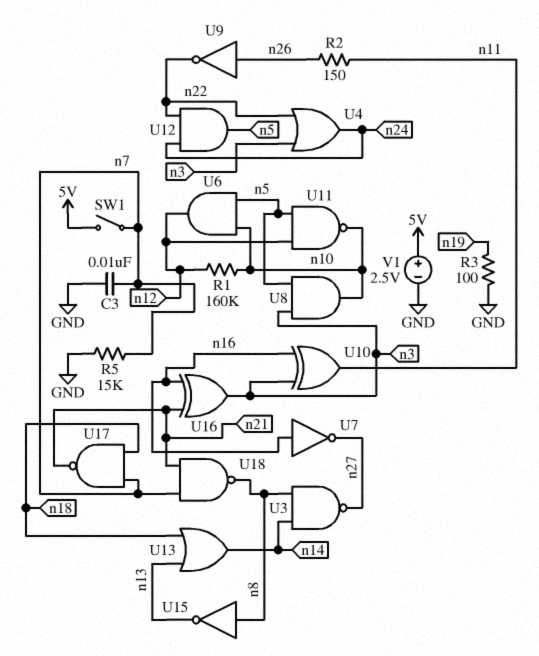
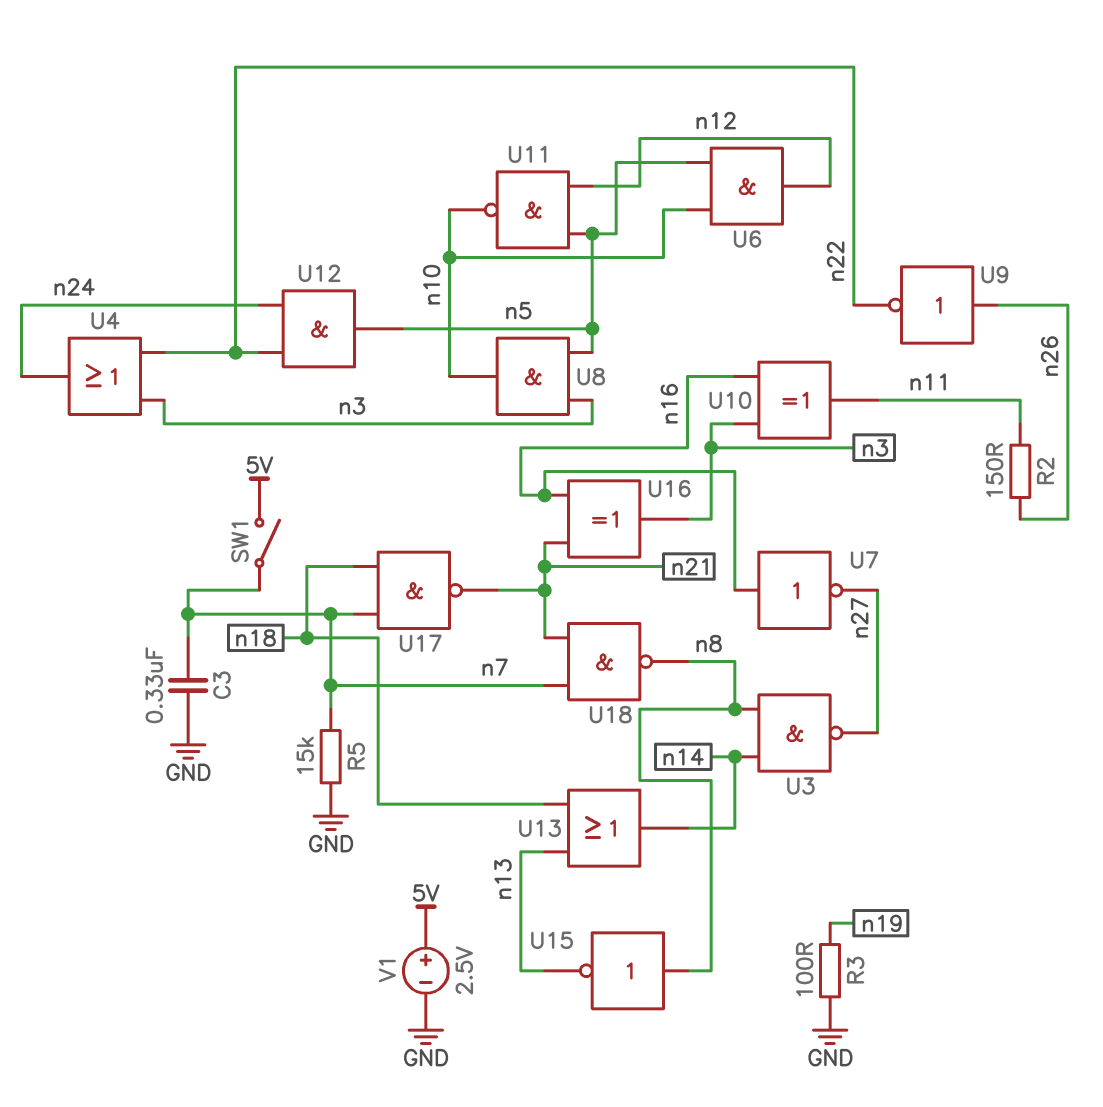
C3: 10nF (GND, n7) -> 330nF (GND, n7)
R1: 160k (n10, n12) -> none

